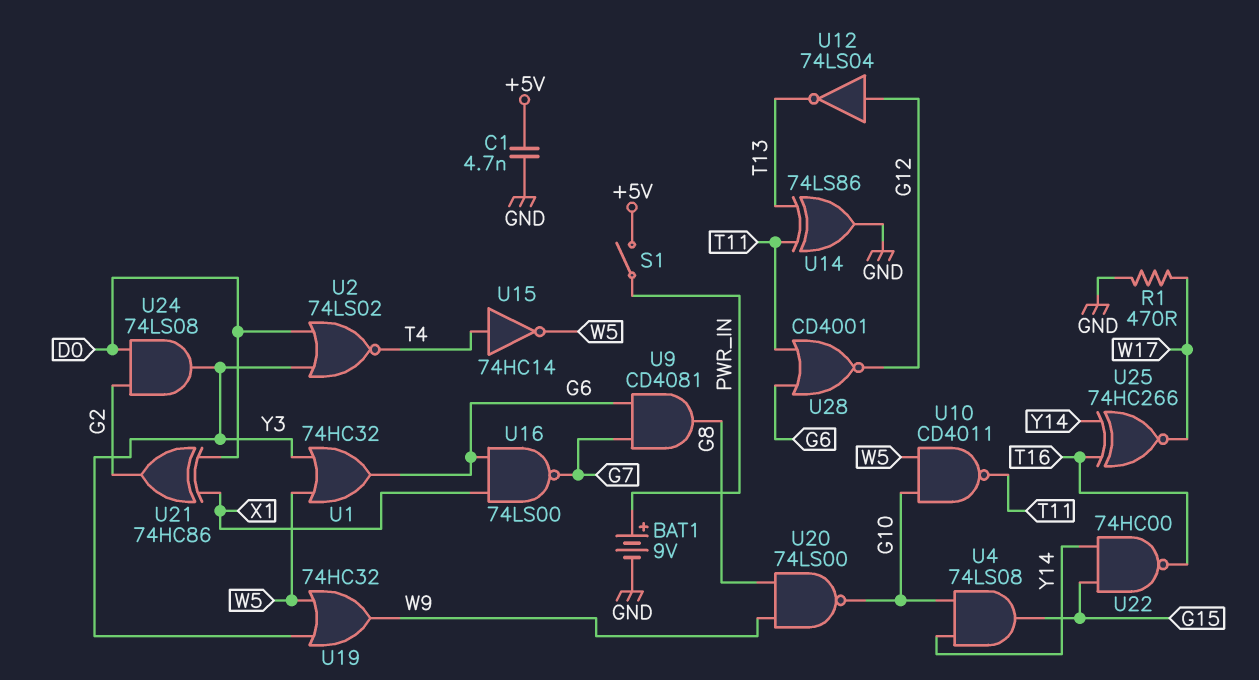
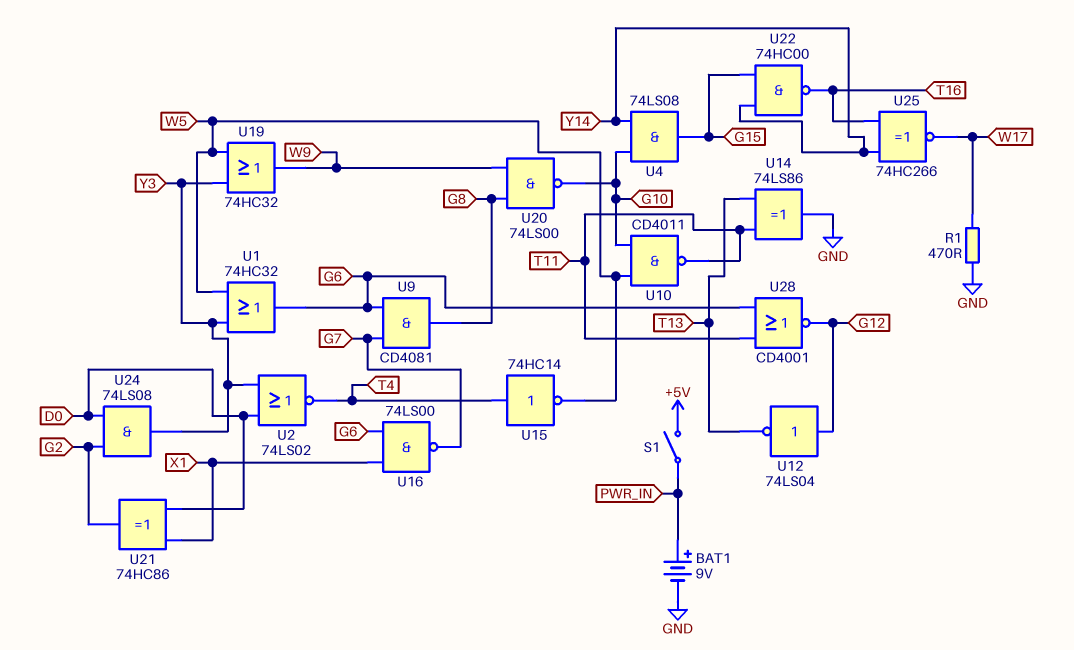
C1: 4.7nF (+5V, GND) -> none

